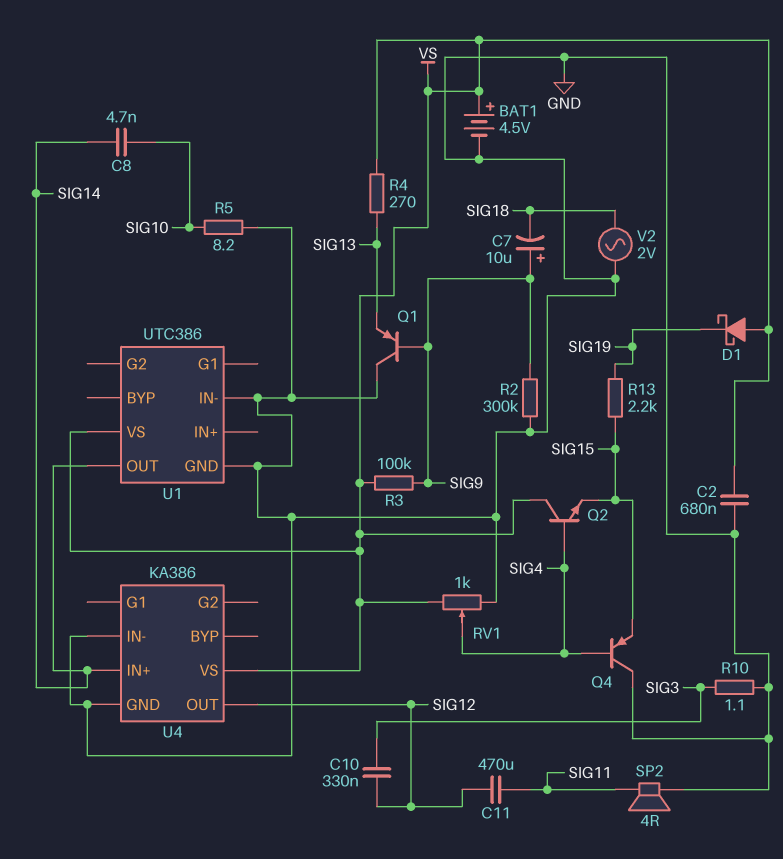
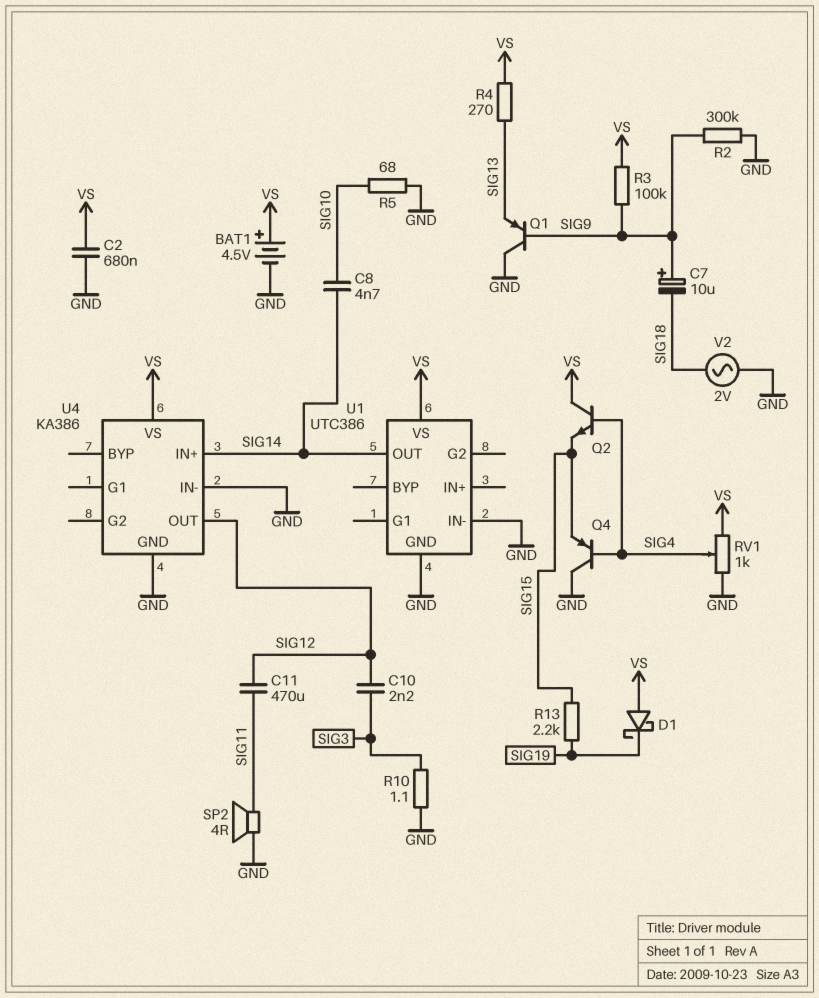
C10: 330nF (SIG3, SIG12) -> 2.2nF (SIG3, SIG12)
R5: 8.2 (GND, SIG10) -> 68 (GND, SIG10)

